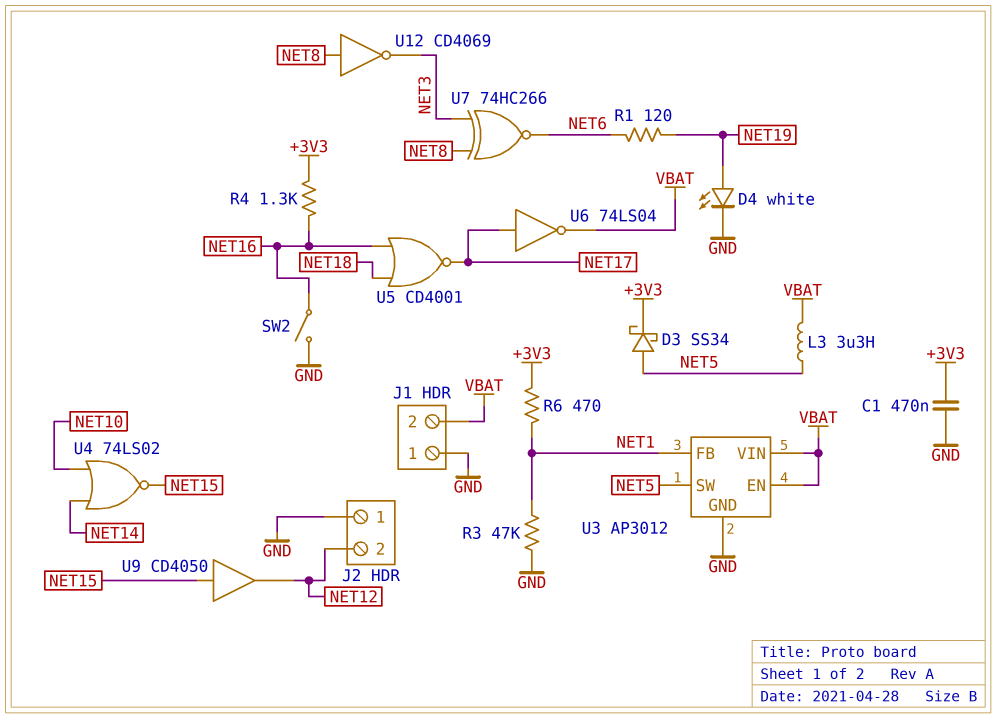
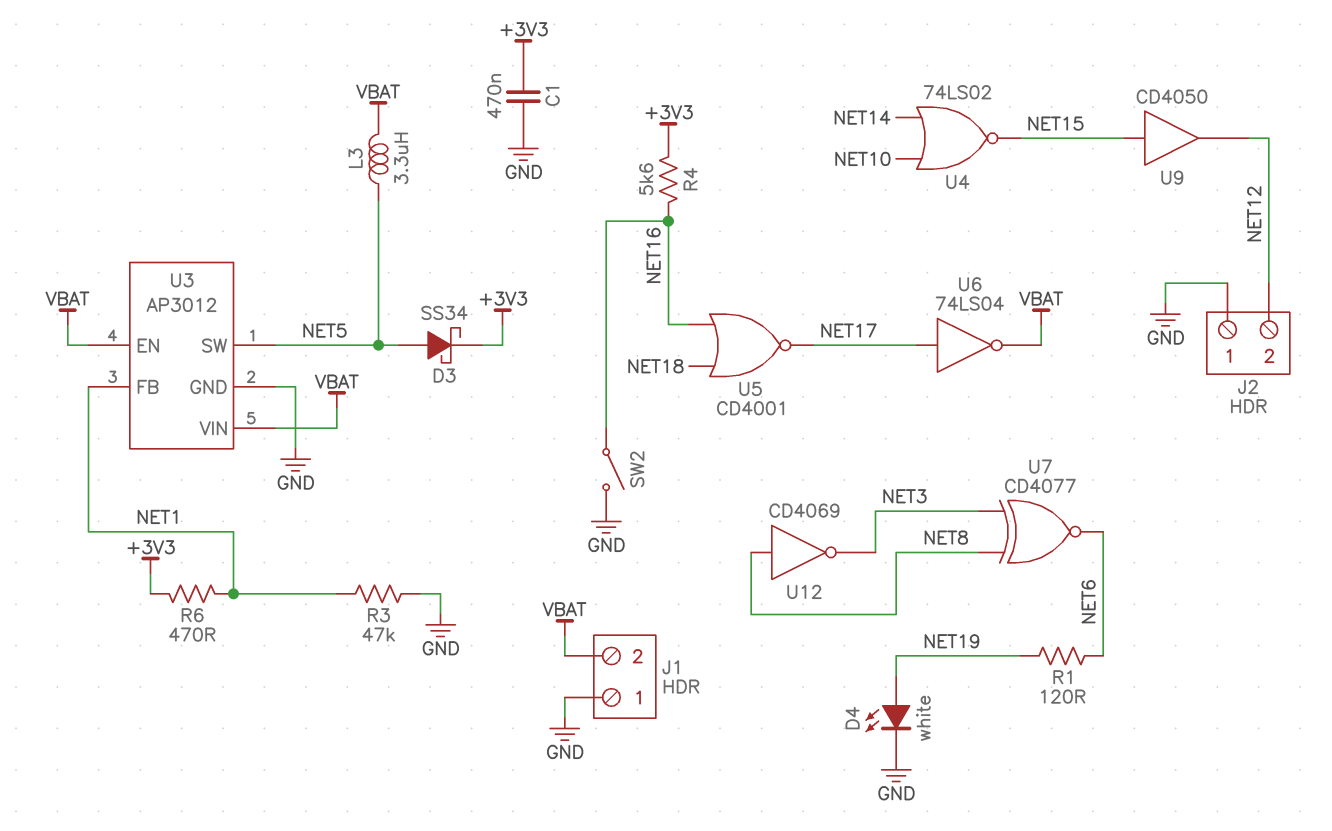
R4: 1.3k (+3V3, NET16) -> 5.6k (+3V3, NET16)
U7: XNOR 74HC266 (in NET3, in NET8, out NET6) -> XNOR CD4077 (in NET3, in NET8, out NET6)

